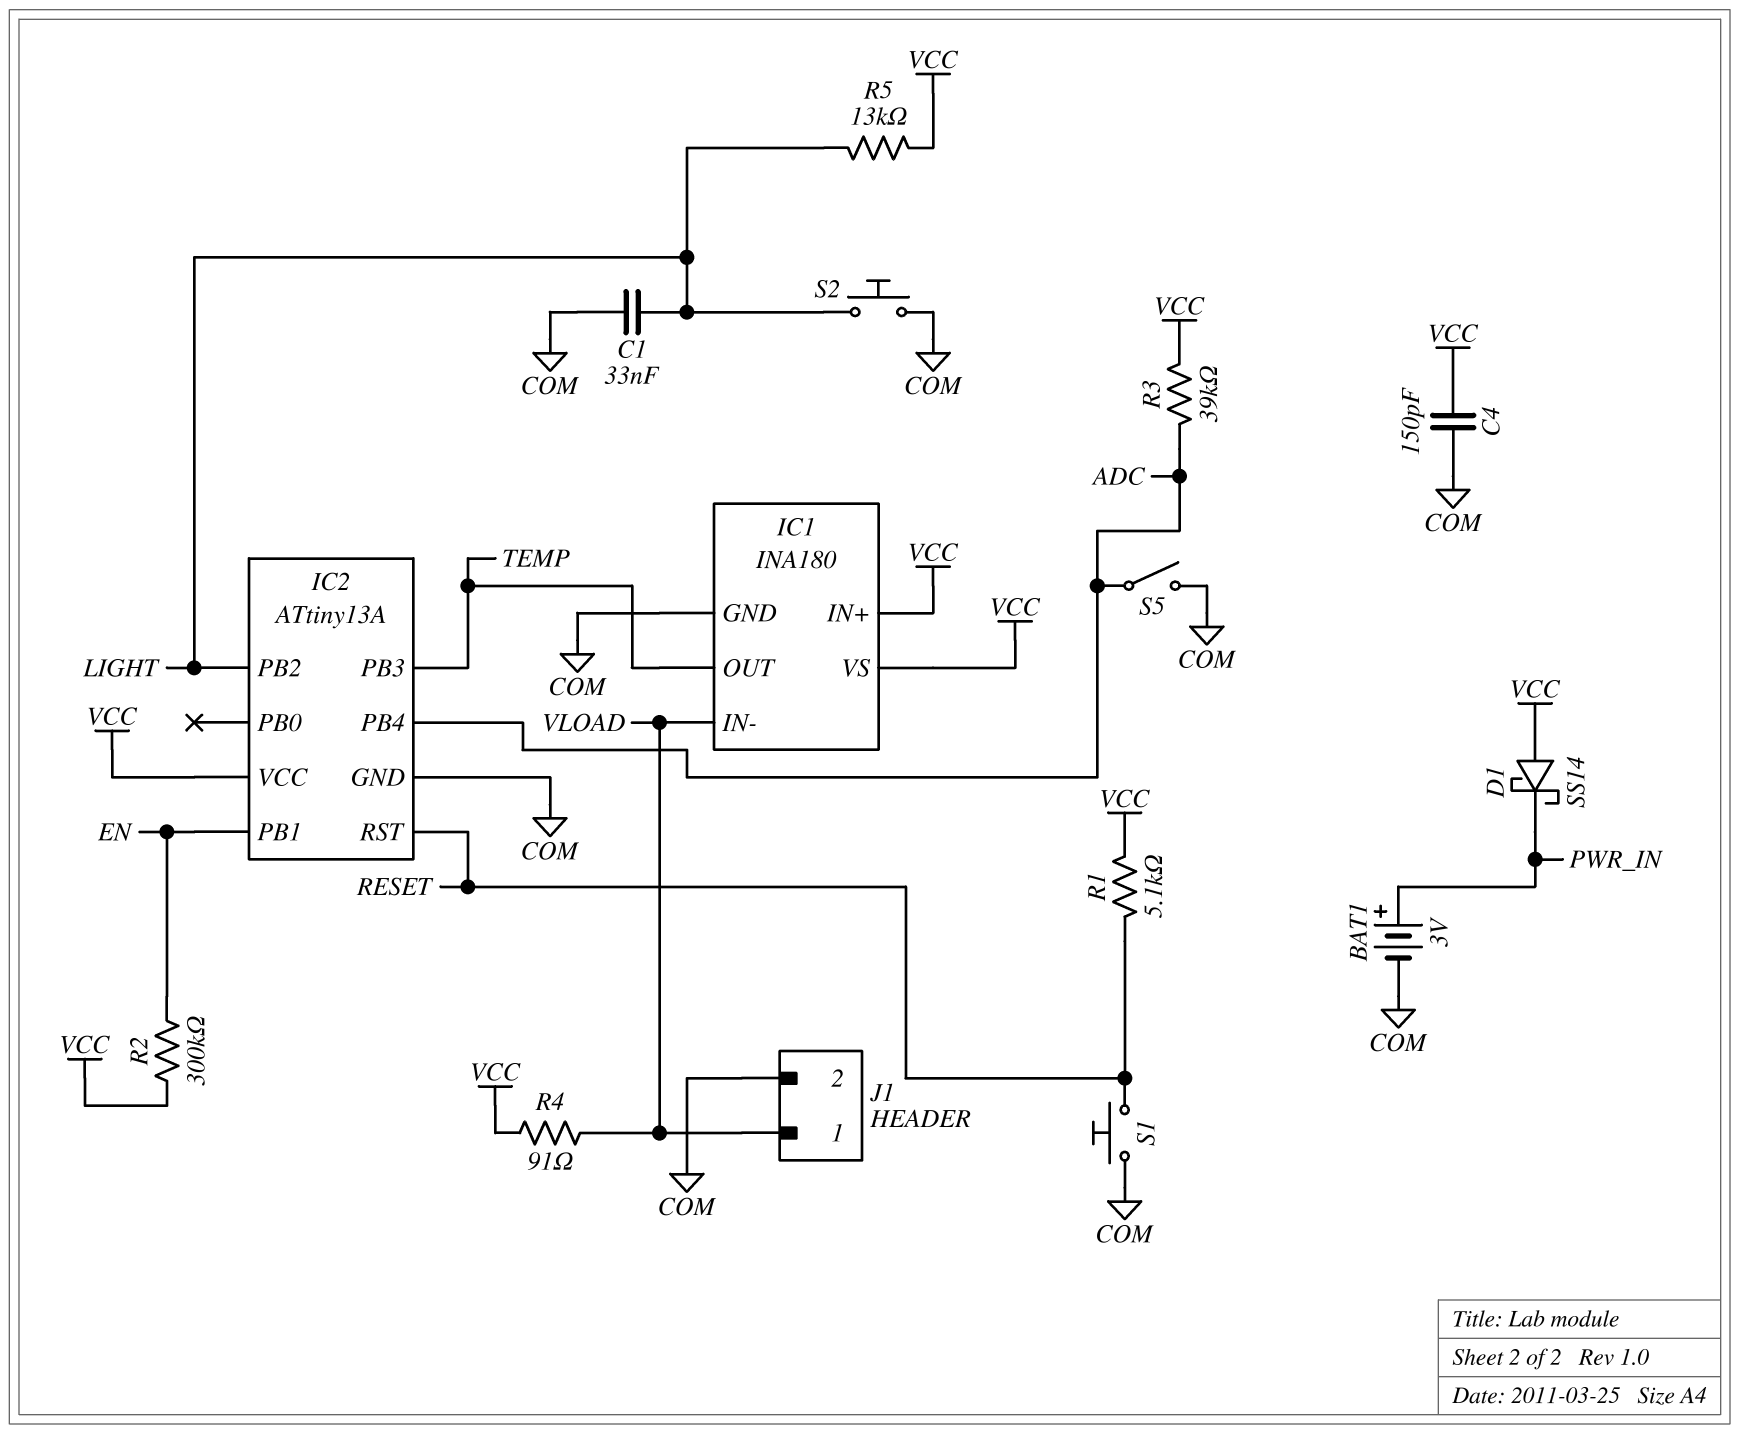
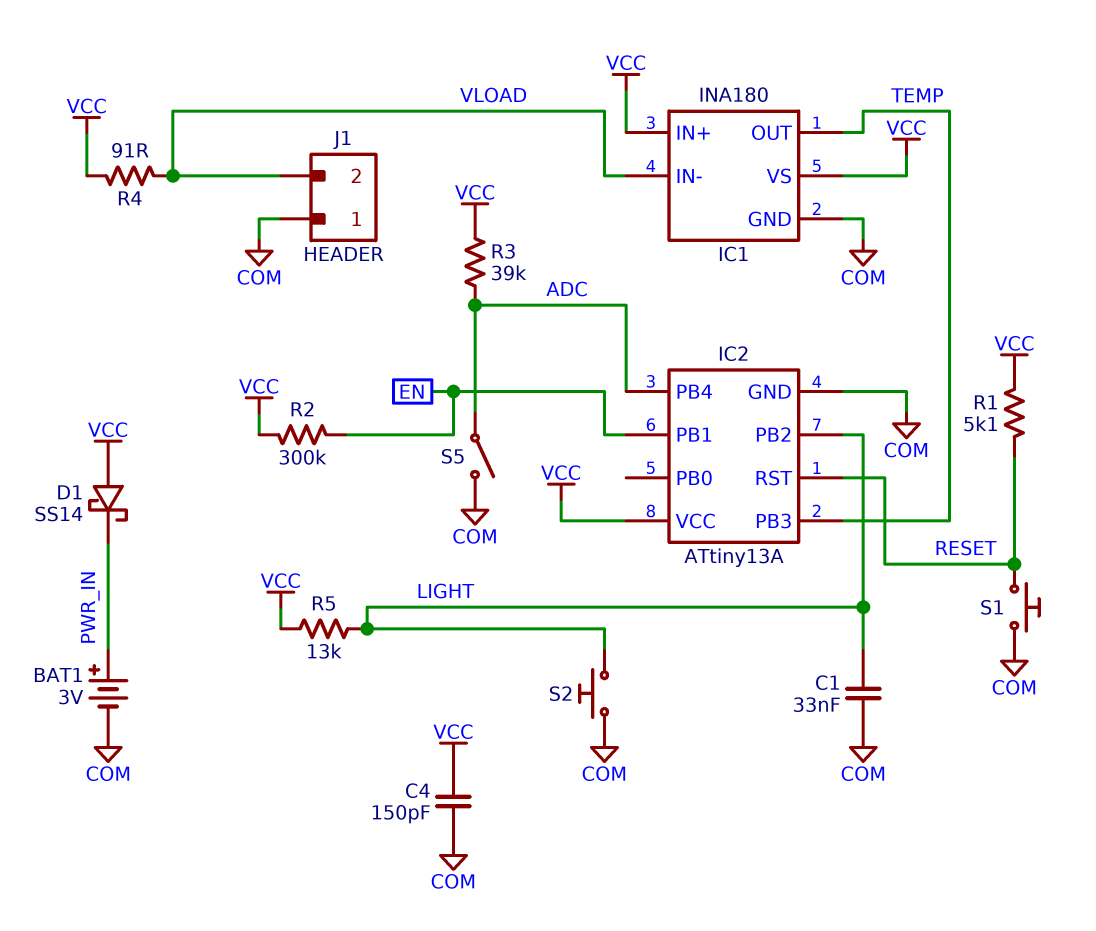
J1 pin 1: VLOAD -> COM
J1 pin 2: COM -> VLOAD

